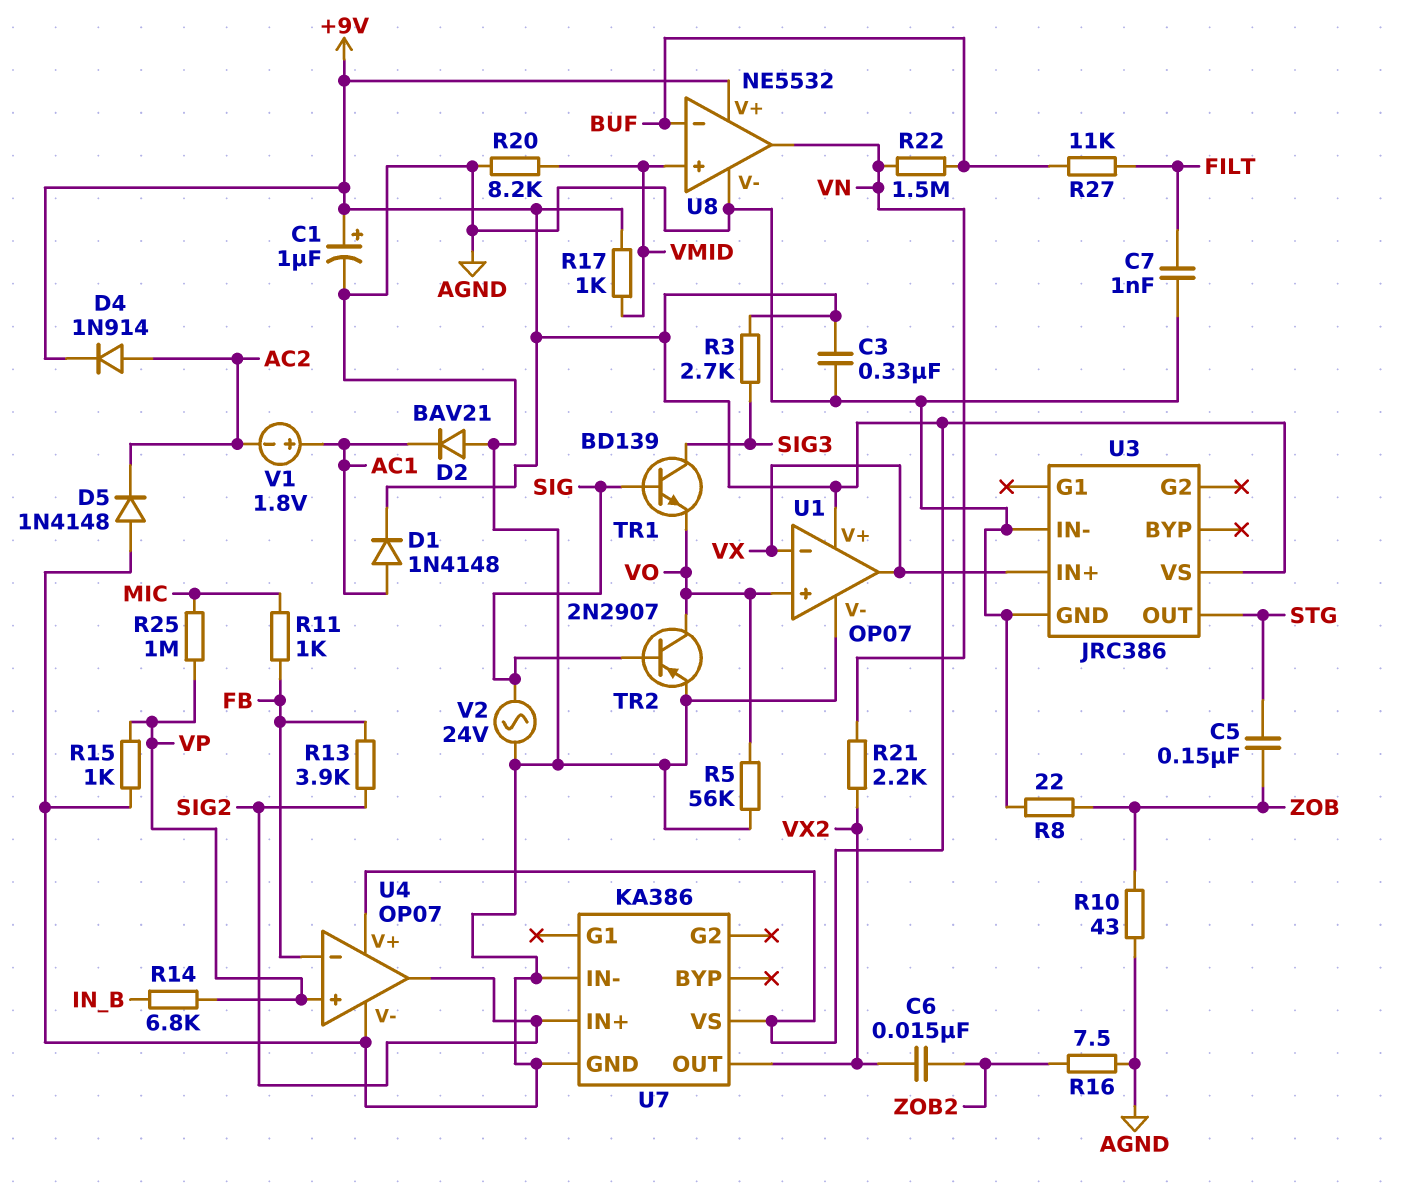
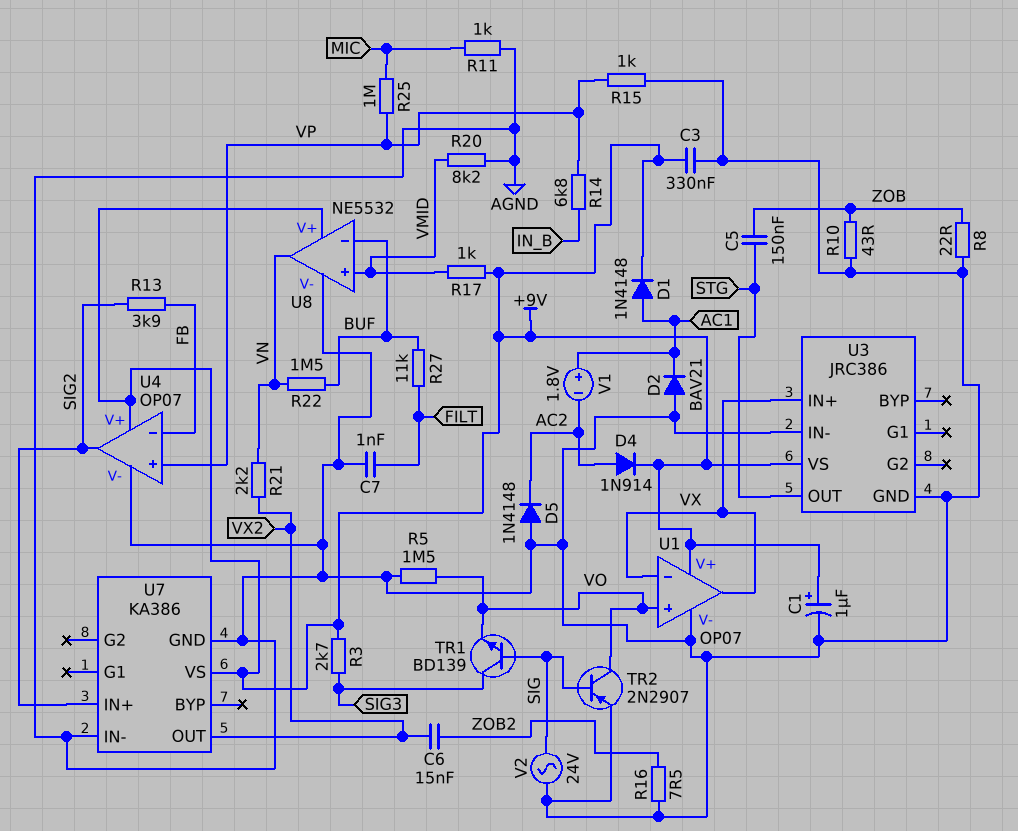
R5: 56k (AGND, VO) -> 1.5M (AGND, VO)
R11: 1k (FB, MIC) -> 1k (AGND, MIC)

